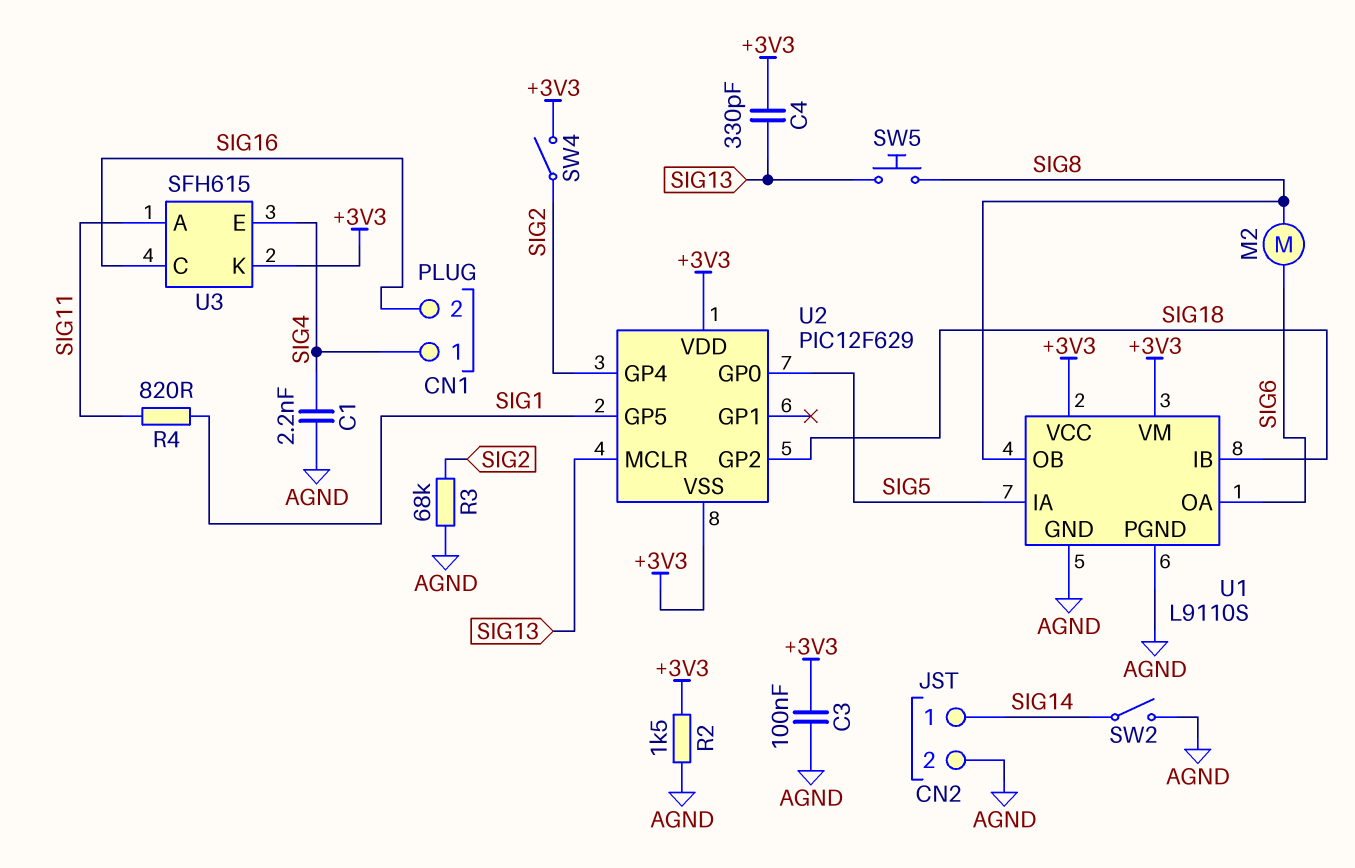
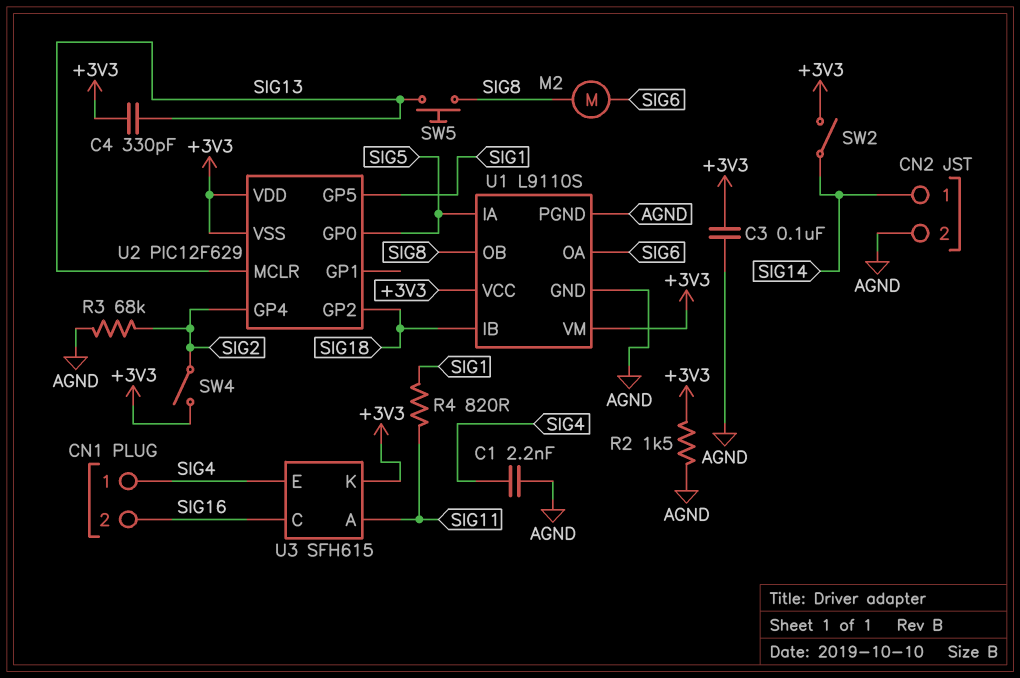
SW2: switch (AGND, SIG14) -> switch (+3V3, SIG14)

